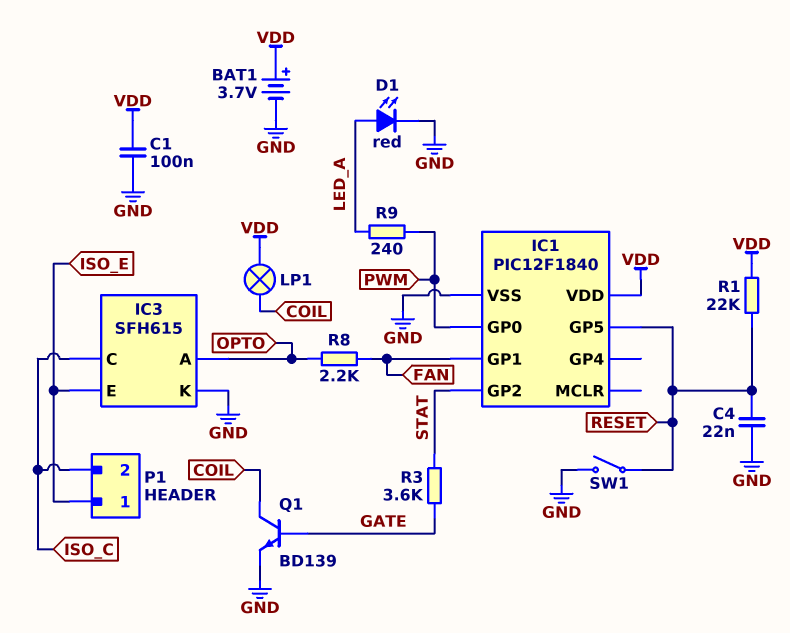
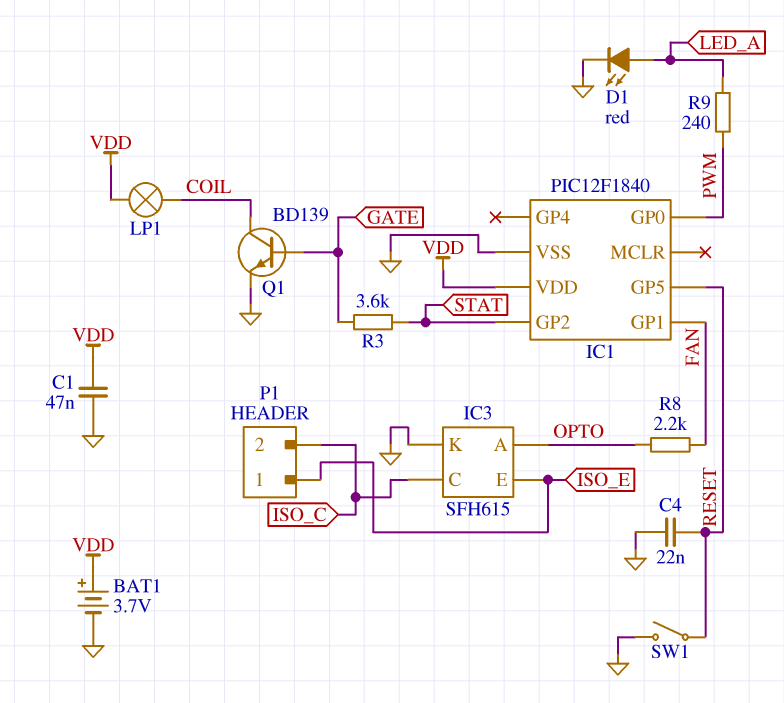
C1: 100nF (GND, VDD) -> 47nF (GND, VDD)
R1: 22k (RESET, VDD) -> none

